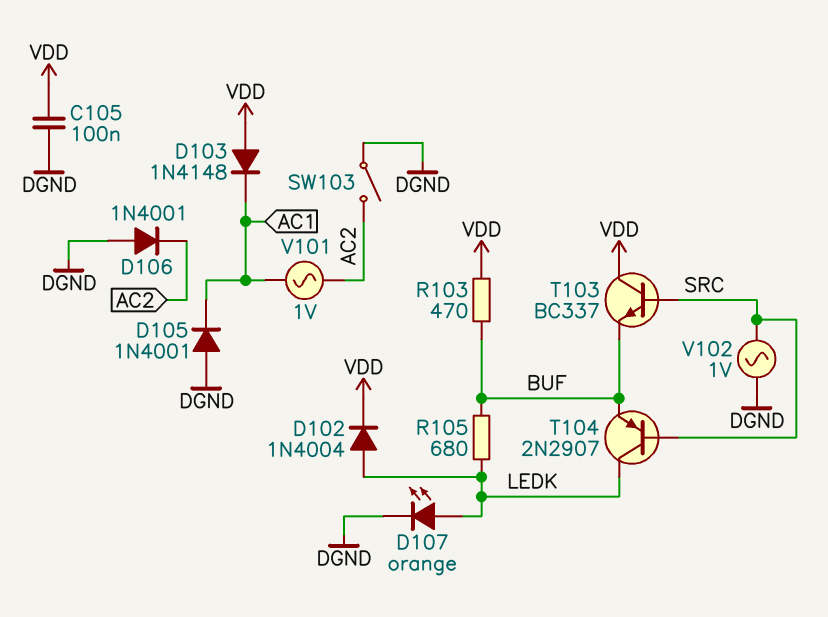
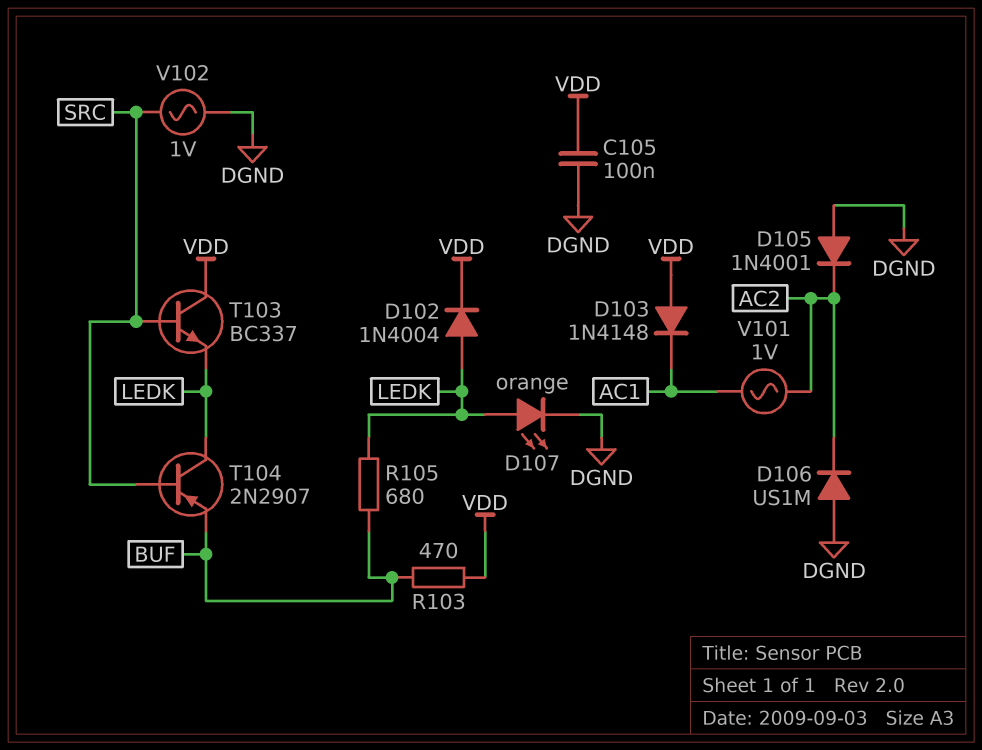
D105: diode 1N4001 (A DGND, K AC1) -> diode 1N4001 (A DGND, K AC2)
D106: diode 1N4001 (A DGND, K AC2) -> diode US1M (A DGND, K AC2)
SW103: switch (AC2, DGND) -> none
T103: NPN BC337 (B SRC, C VDD, E BUF) -> NPN BC337 (B SRC, C VDD, E LEDK)

